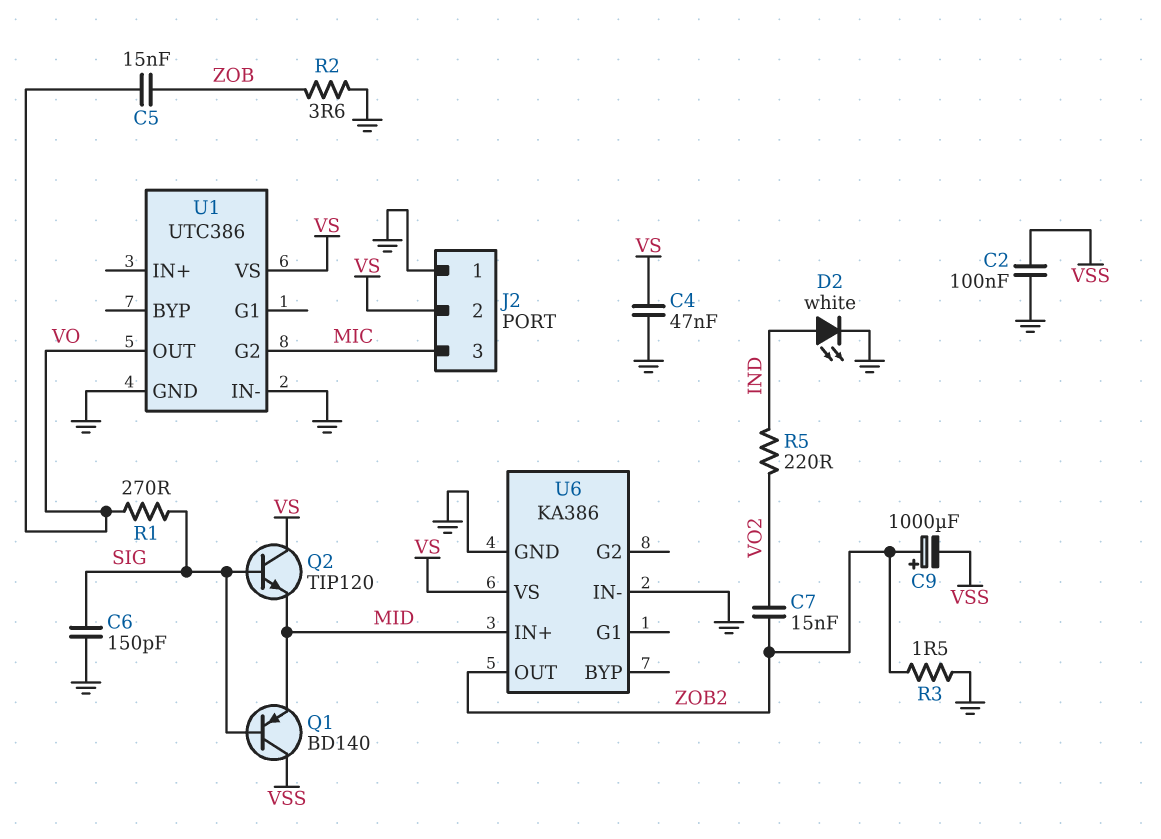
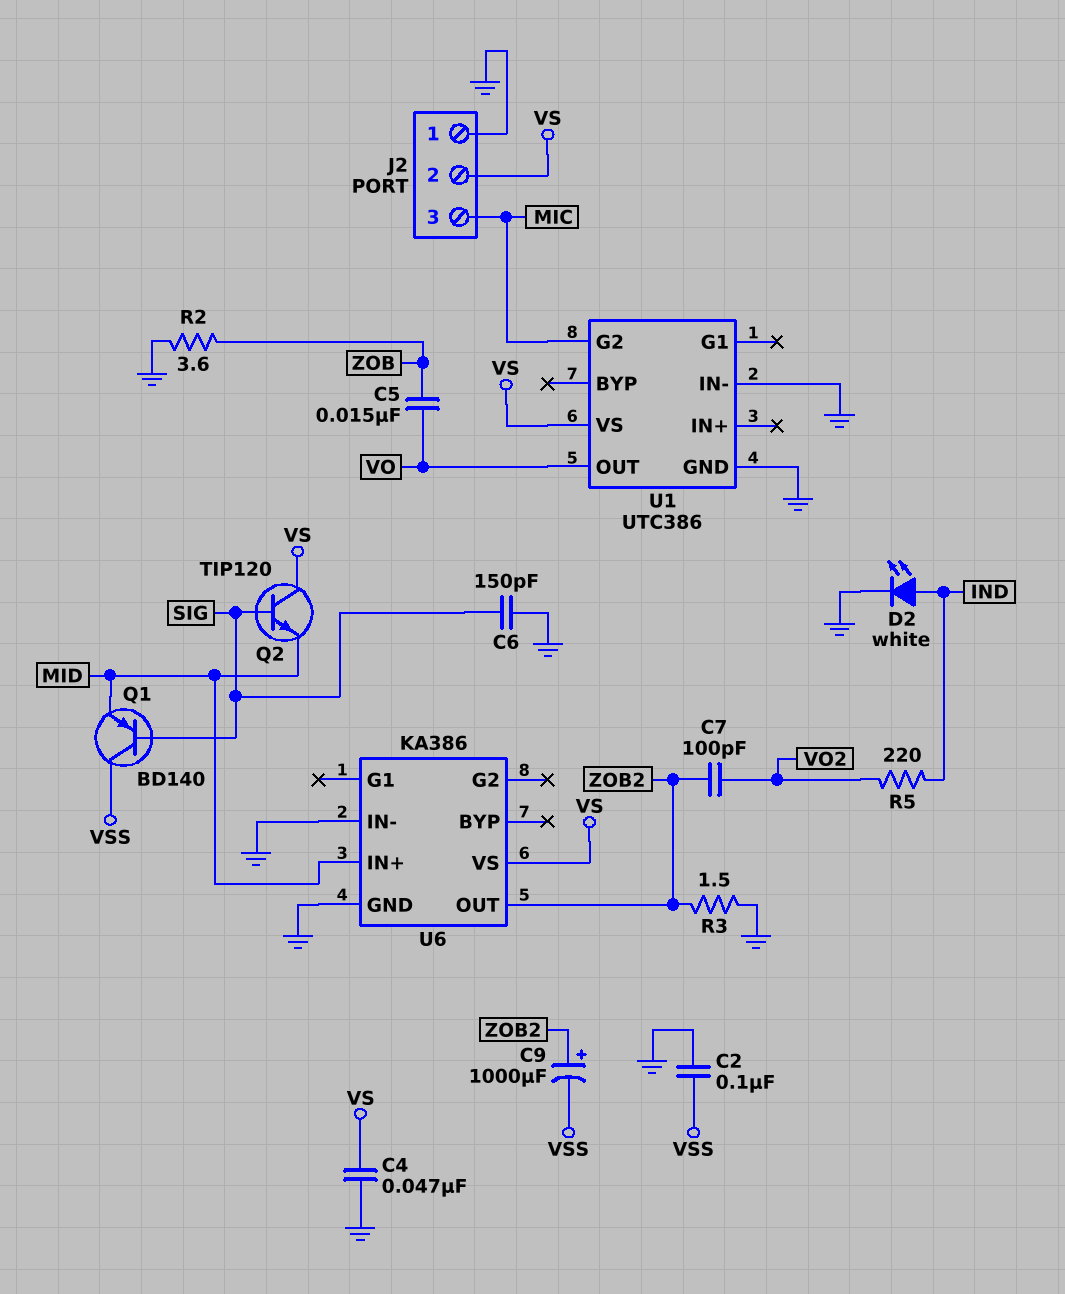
C7: 15nF (VO2, ZOB2) -> 100pF (VO2, ZOB2)
R1: 270 (SIG, VO) -> none

